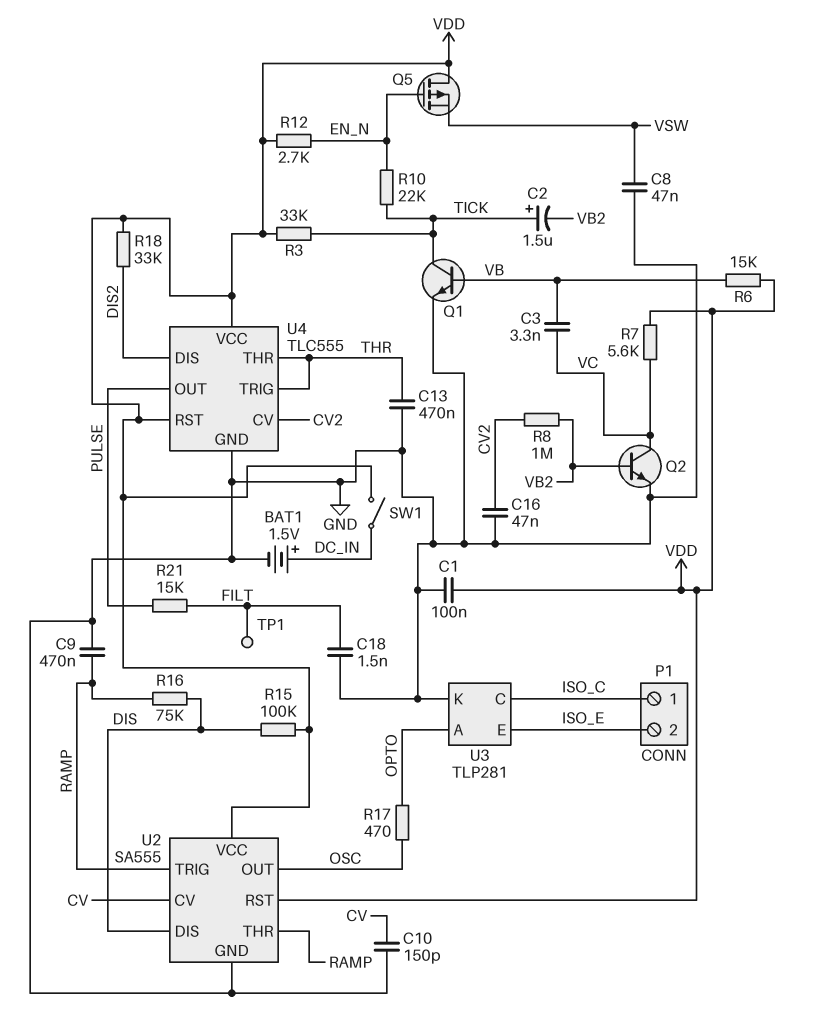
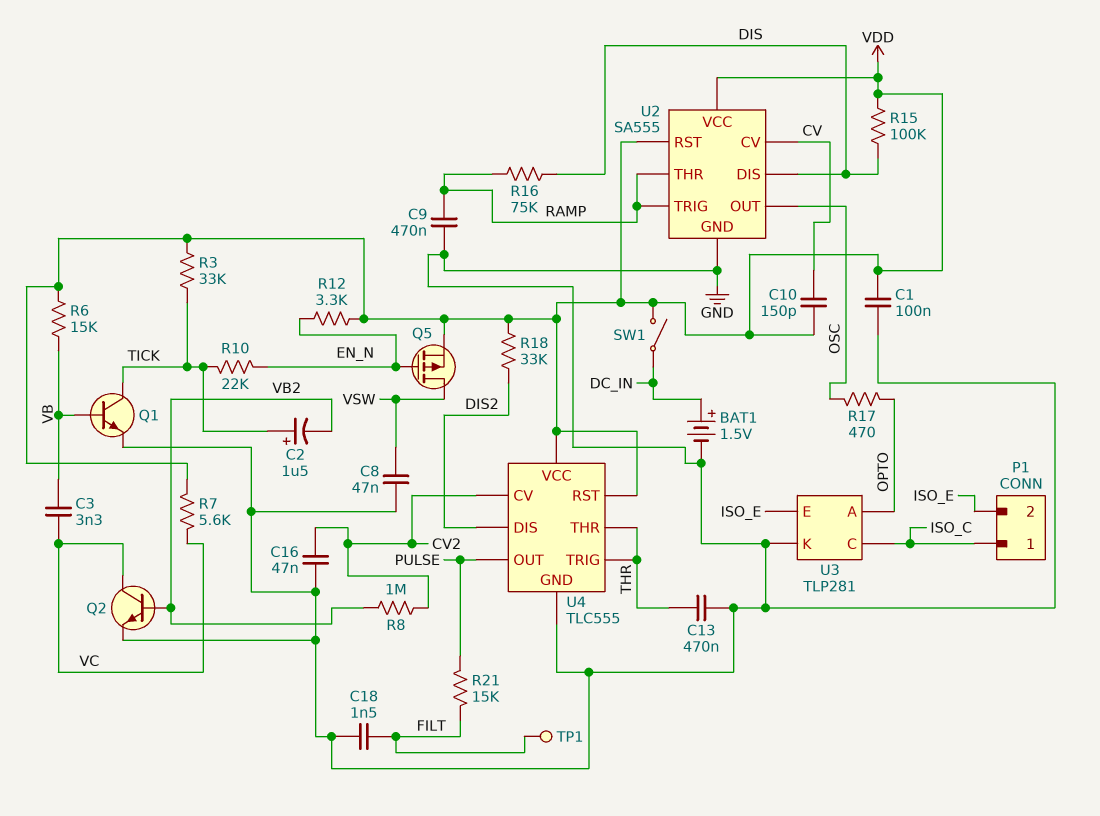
C10: 150pF (CV, GND) -> 150pF (CV, VDD)
Q5: PMOS (G EN_N, D VDD, S VSW) -> PMOS (G EN_N, D VSW, S VDD)
R12: 2.7k (EN_N, VDD) -> 3.3k (EN_N, VDD)

